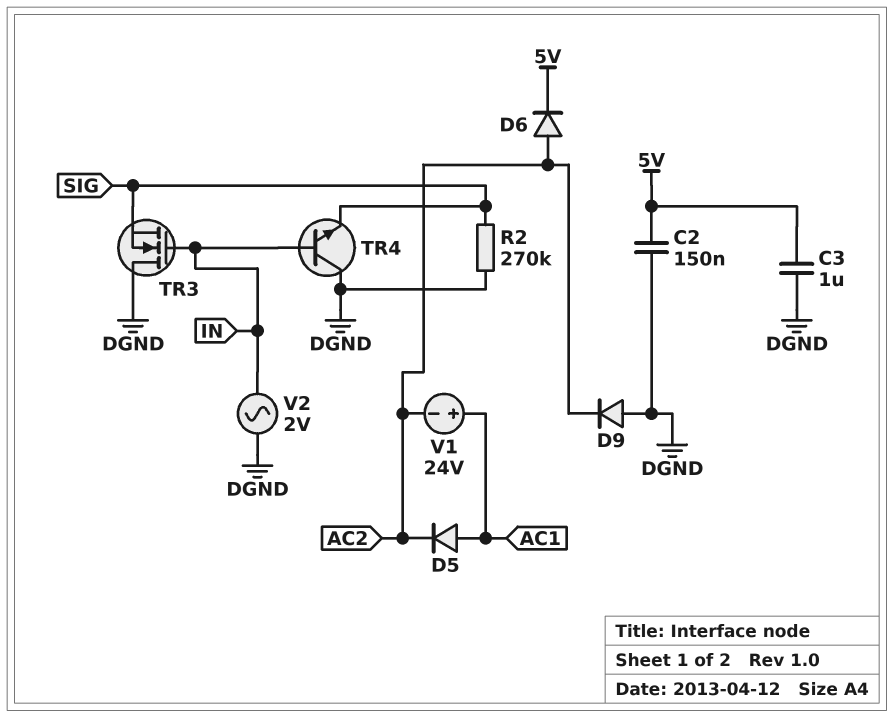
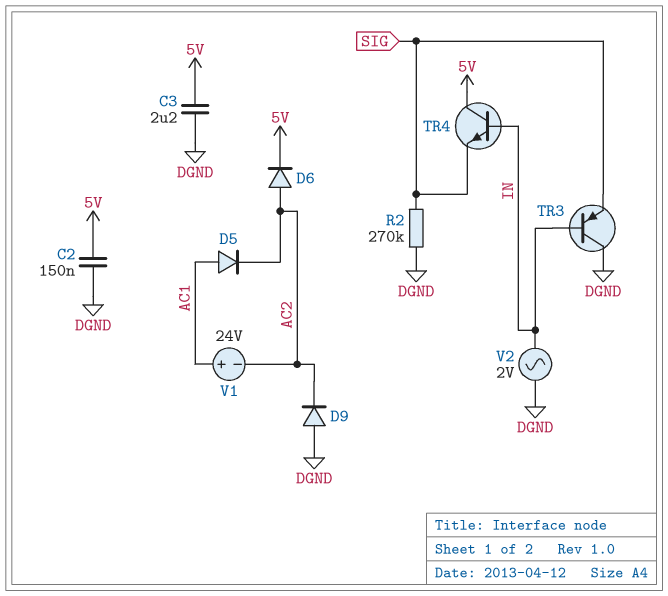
C3: 1uF (5V, DGND) -> 2.2uF (5V, DGND)
TR3: NMOS (G IN, D DGND, S SIG) -> PNP (B IN, C DGND, E SIG)
TR4: NPN (B IN, C DGND, E SIG) -> NPN (B IN, C 5V, E SIG)

